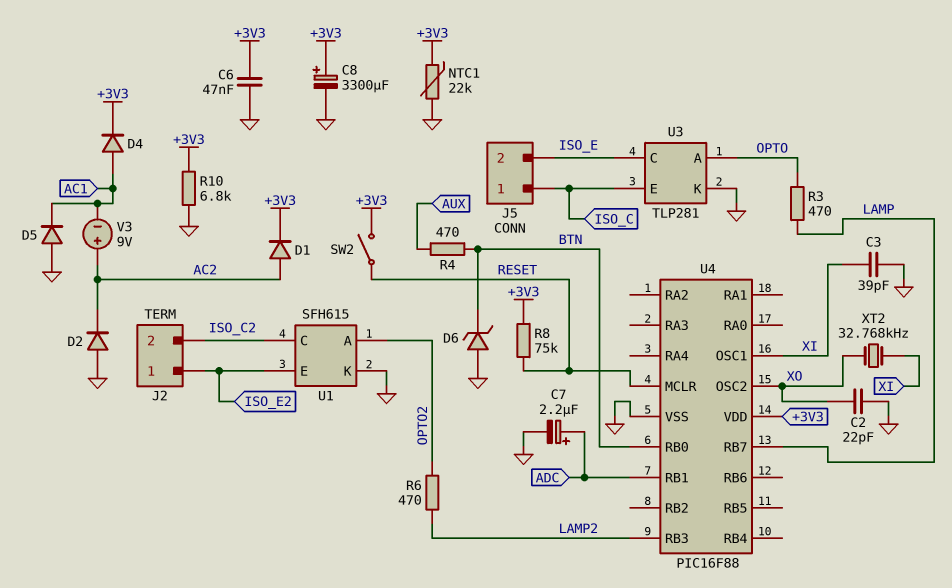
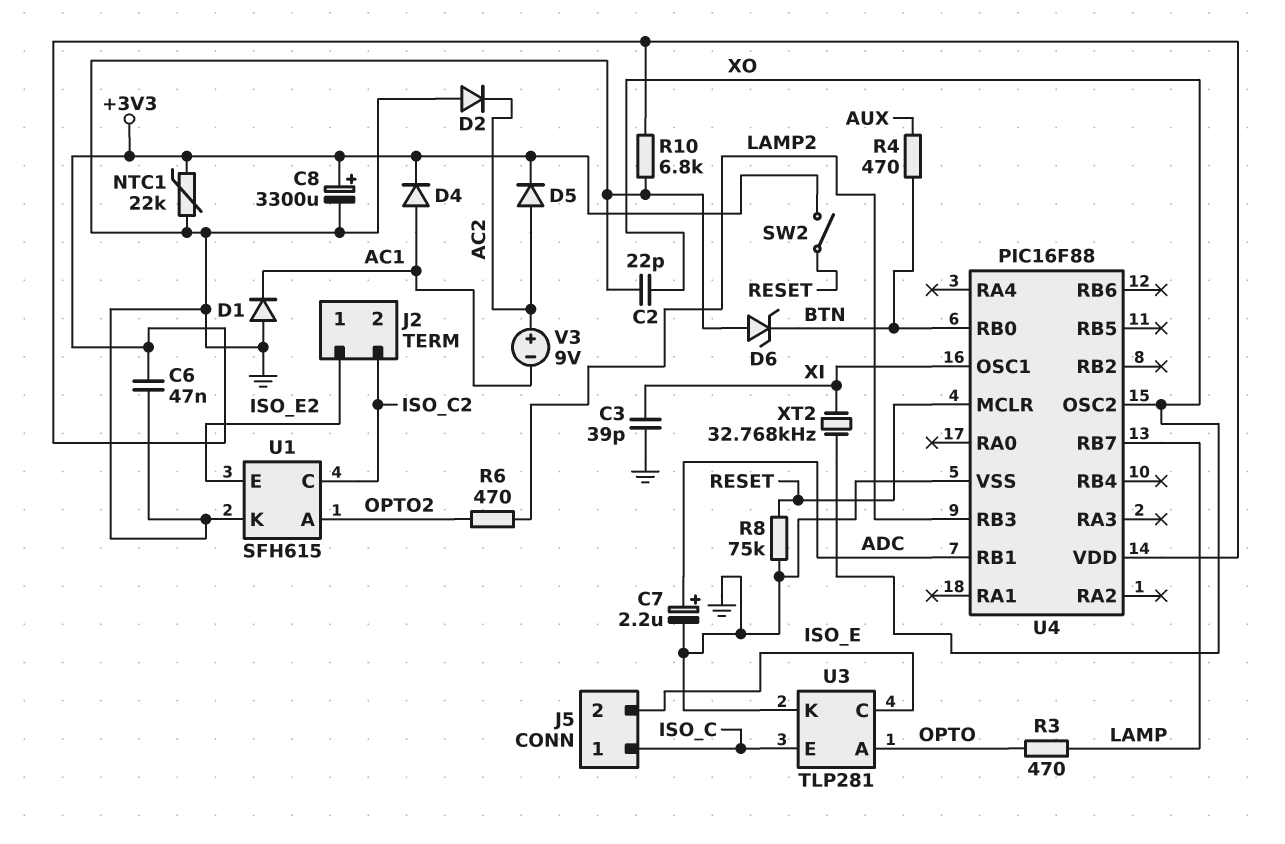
D1: diode (A AC2, K +3V3) -> diode (A GND, K AC1)
D5: diode (A GND, K AC1) -> diode (A AC2, K +3V3)
R8: 75k (+3V3, RESET) -> 75k (GND, RESET)

